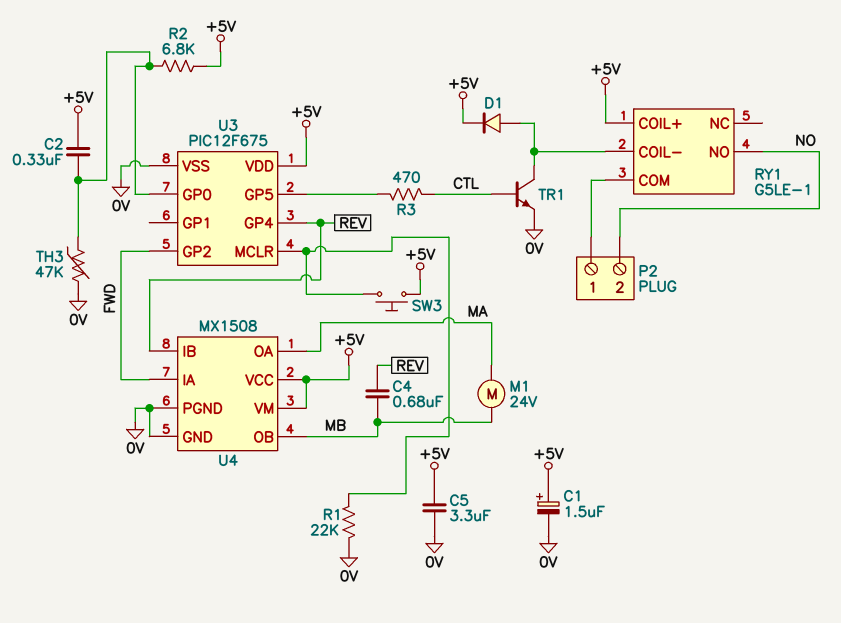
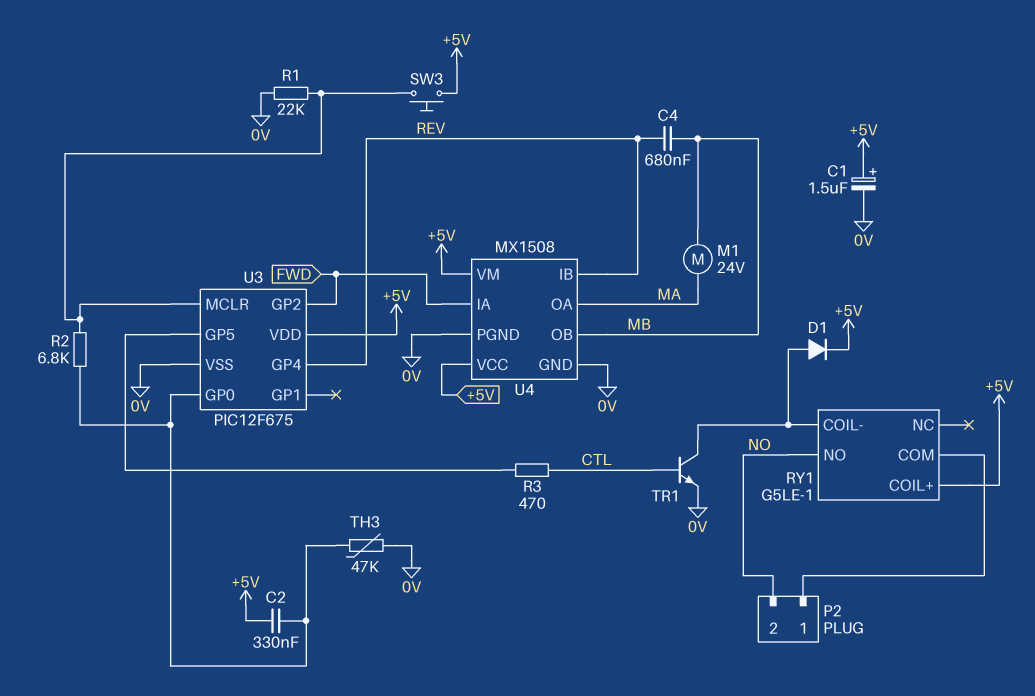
C5: 3.3uF (+5V, 0V) -> none
R2: 6.8k (+5V, U3/GP0) -> 6.8k (U3/GP0, U3/MCLR)

